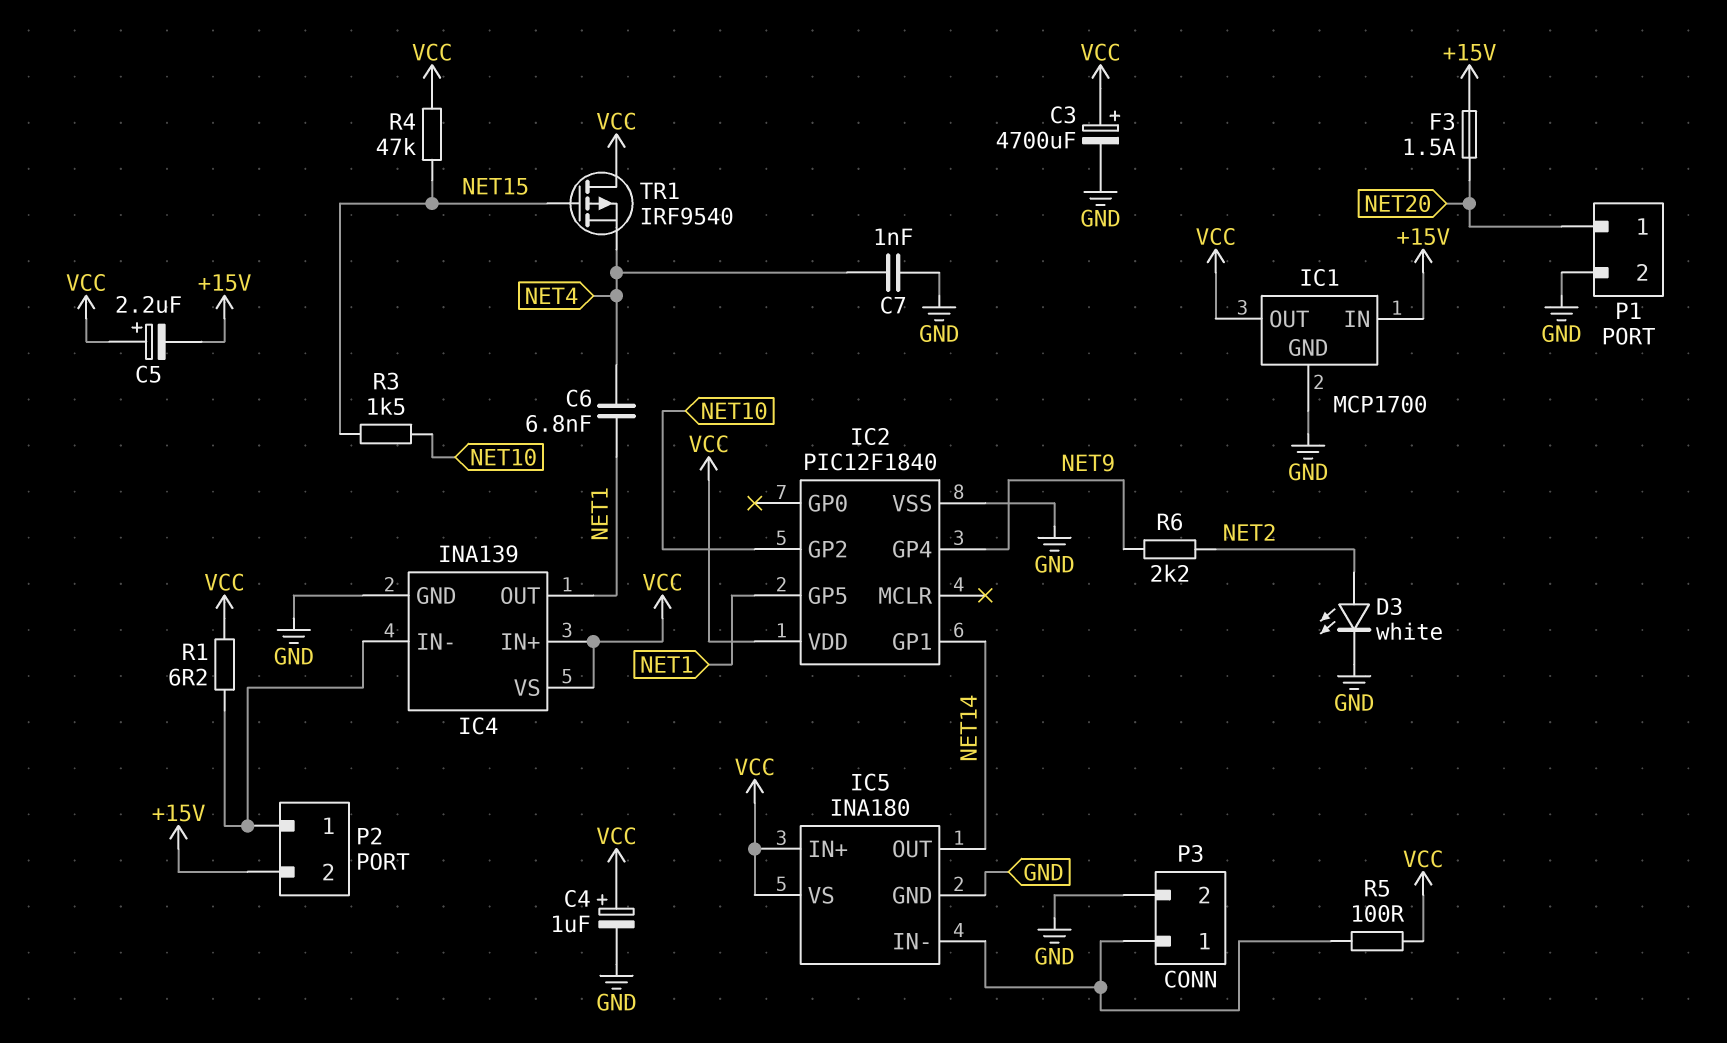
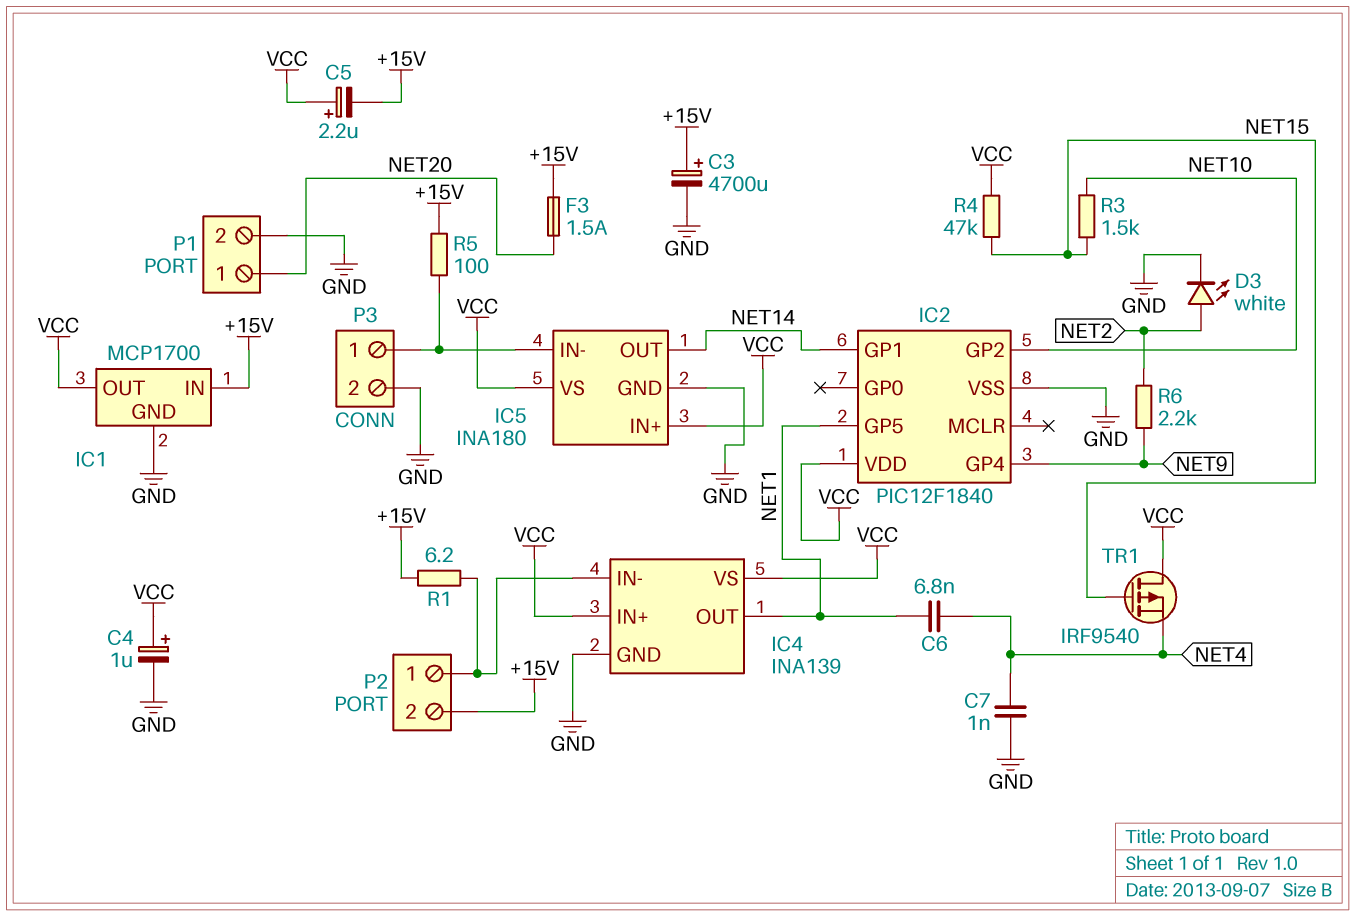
C3: 4700uF (plus VCC, minus GND) -> 4700uF (plus +15V, minus GND)
R1: 6.2 (IC4/IN-, VCC) -> 6.2 (+15V, IC4/IN-)
R5: 100 (IC5/IN-, VCC) -> 100 (+15V, IC5/IN-)

